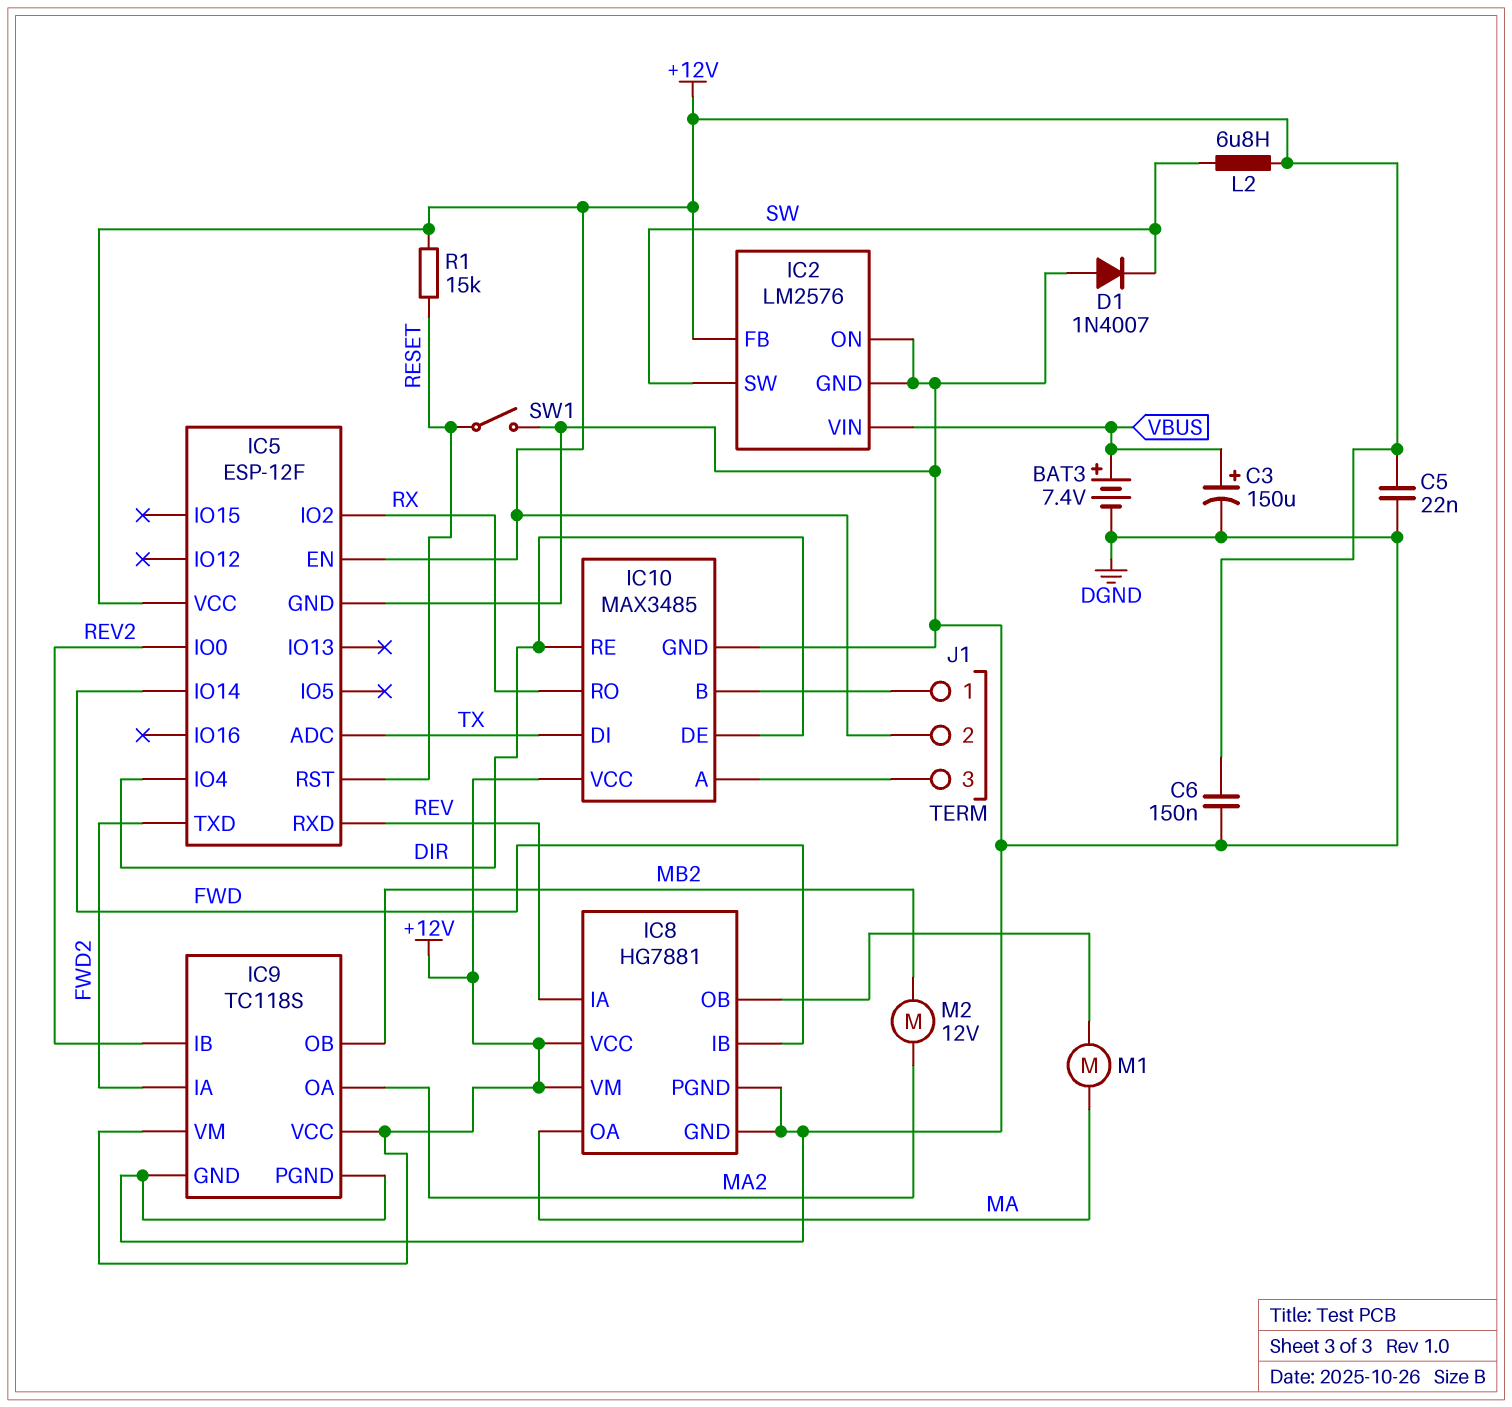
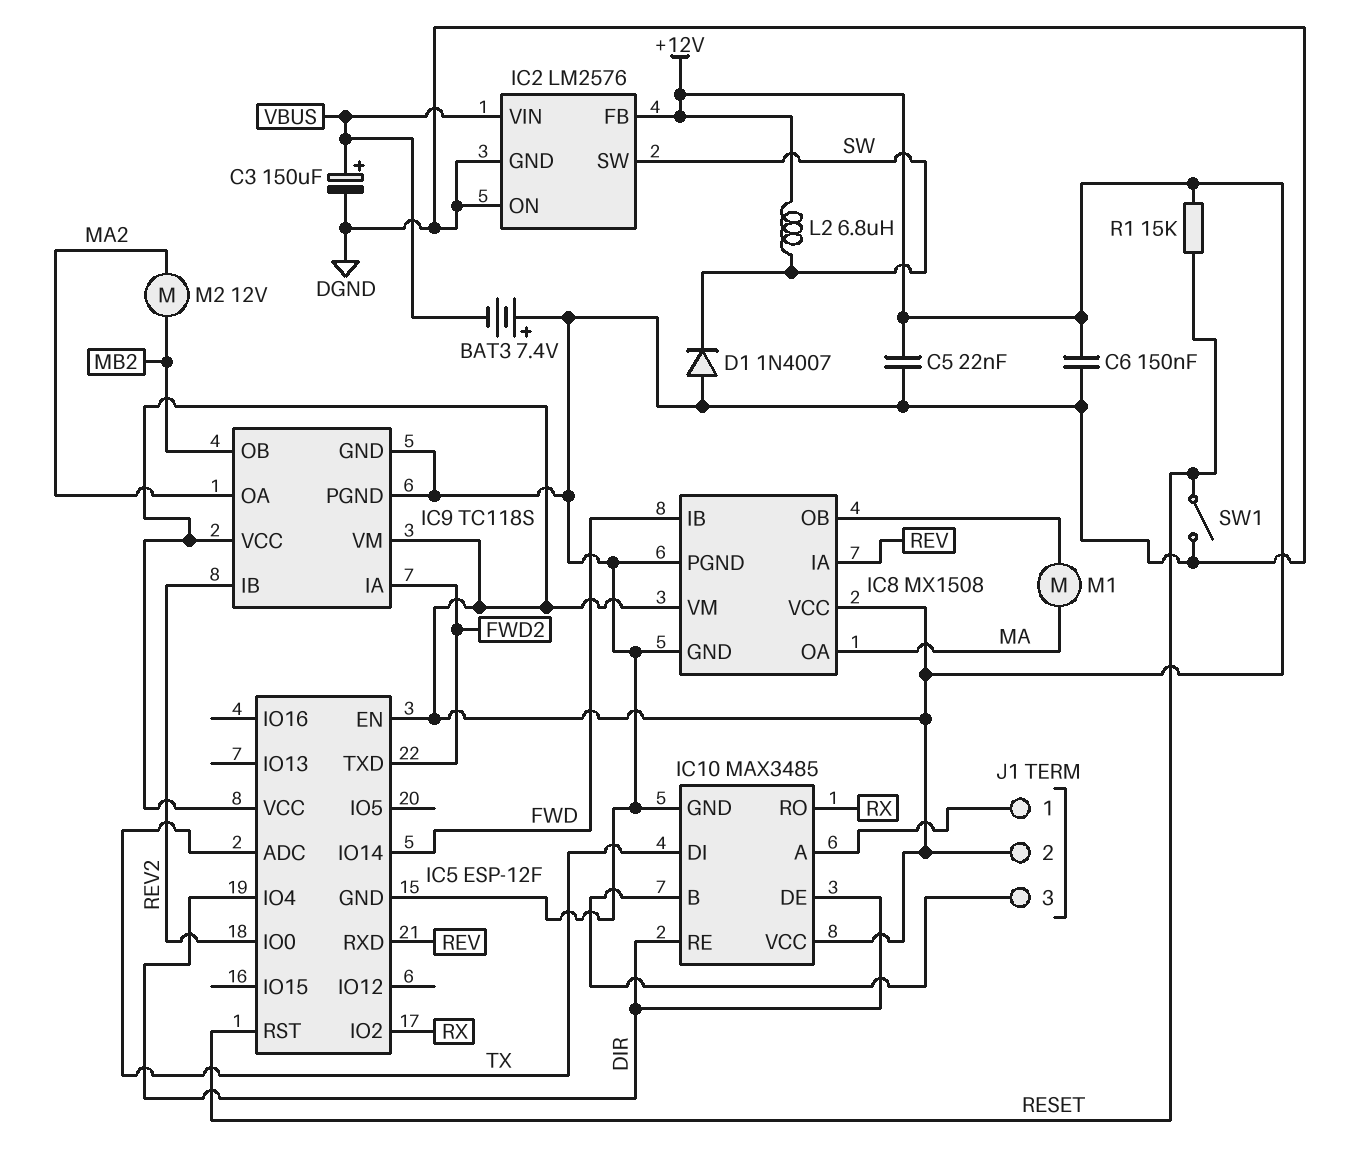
BAT3: 7.4V (plus VBUS, minus DGND) -> 7.4V (plus DGND, minus VBUS)
IC8: HG7881 -> MX1508
J1 pin 1: IC10/B -> IC10/A
J1 pin 3: IC10/A -> IC10/B

